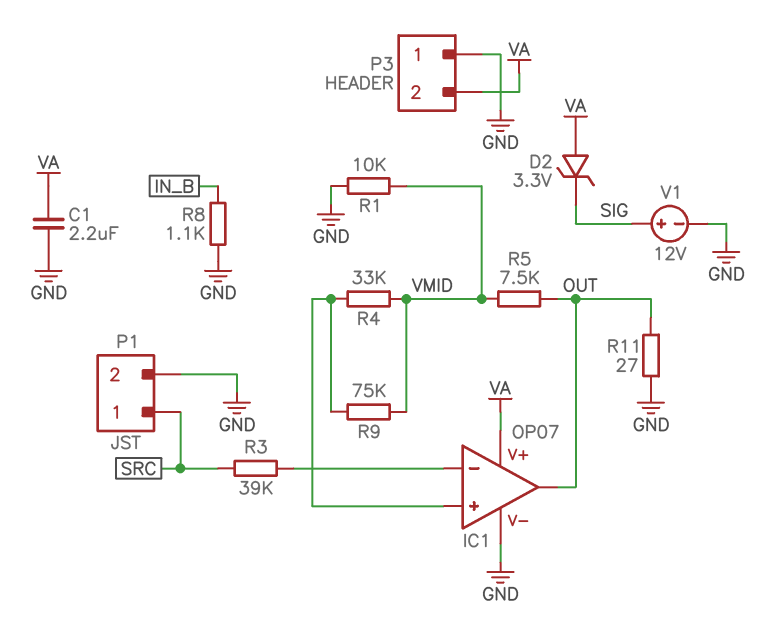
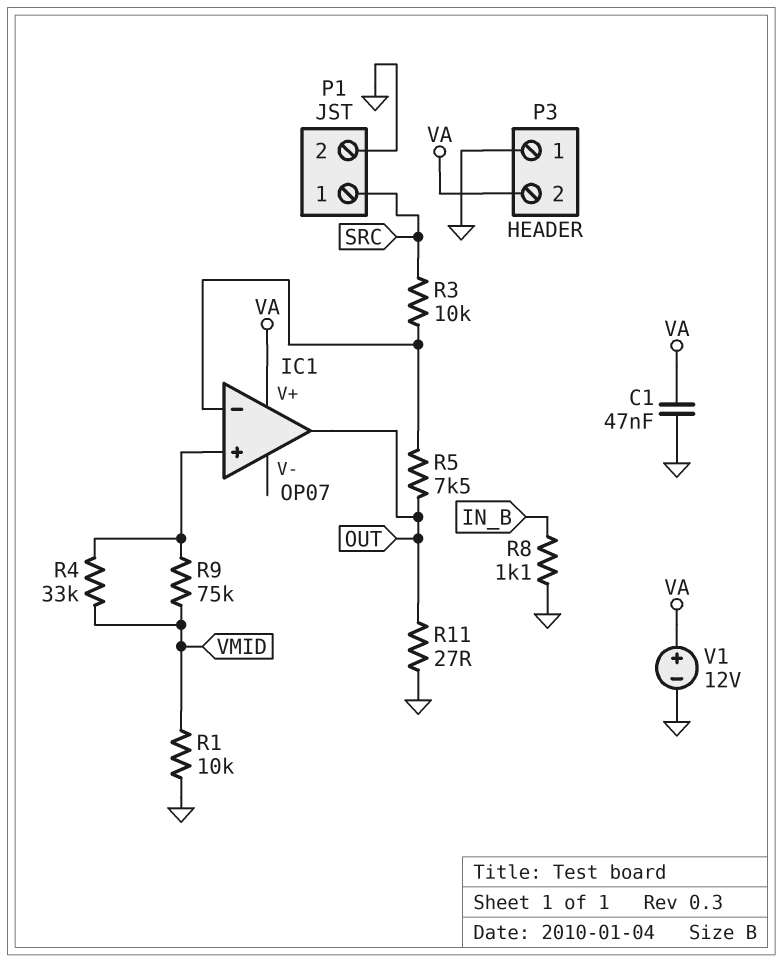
C1: 2.2uF (GND, VA) -> 47nF (GND, VA)
D2: zener 3.3V (A VA, K SIG) -> none
IC1 pin V-: GND -> none
R3: 39k (IC1/in-, SRC) -> 10k (IC1/in-, SRC)
R5: 7.5k (OUT, VMID) -> 7.5k (IC1/in-, OUT)
V1: 12V (plus SIG, minus GND) -> 12V (plus VA, minus GND)

